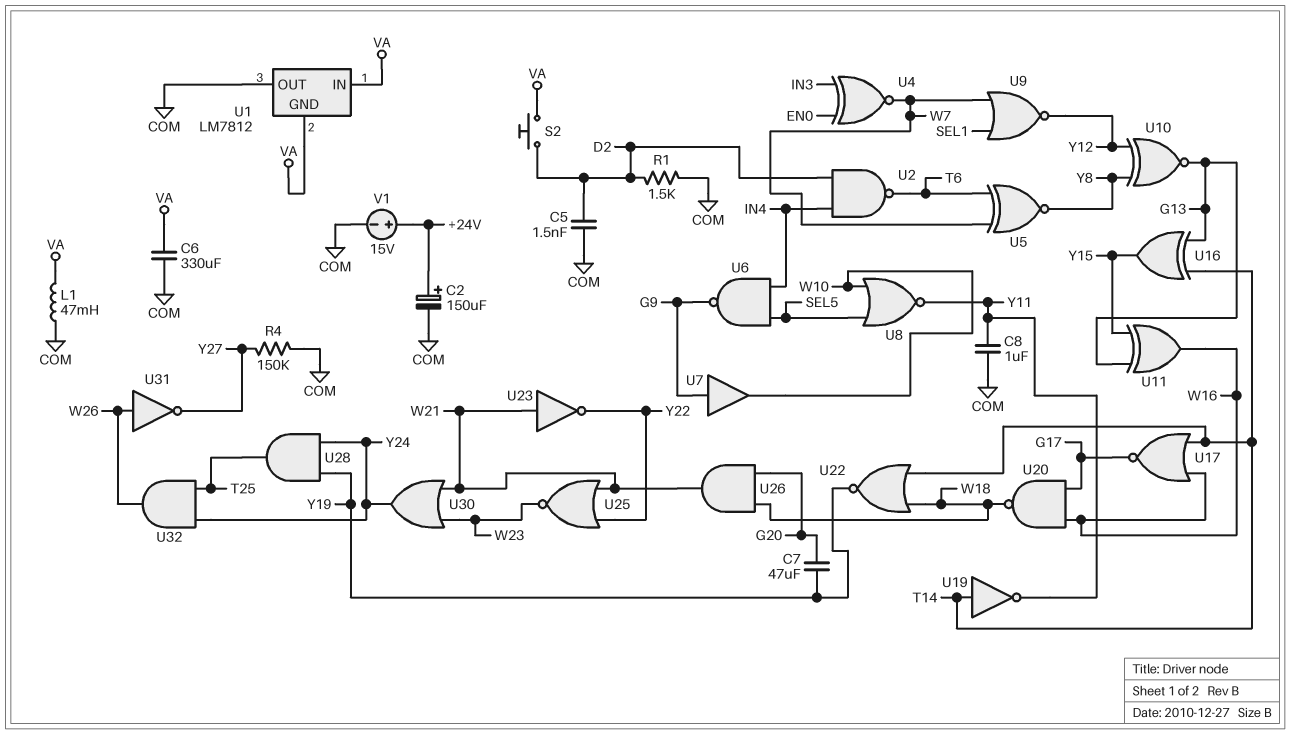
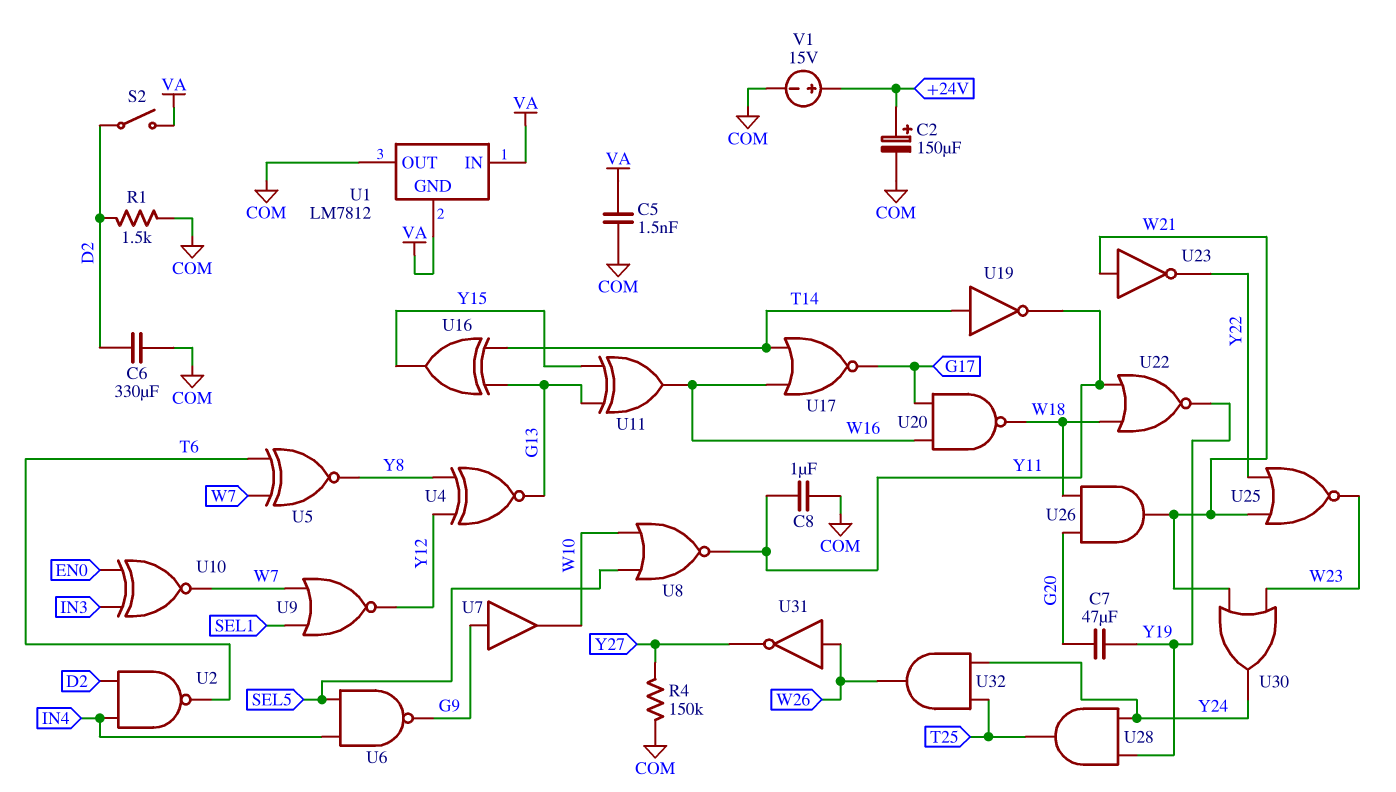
C5: 1.5nF (COM, D2) -> 1.5nF (COM, VA)
C6: 330uF (COM, VA) -> 330uF (COM, D2)
L1: 47mH (COM, VA) -> none
S2: button (D2, VA) -> switch (D2, VA)
U4: XNOR (in EN0, in IN3, out W7) -> XNOR (in Y8, in Y12, out G13)
U10: XNOR (in Y8, in Y12, out G13) -> XNOR (in EN0, in IN3, out W7)
U22: NOR (in T14, in W18, out Y19) -> NOR (in W18, in Y11, out Y19)

